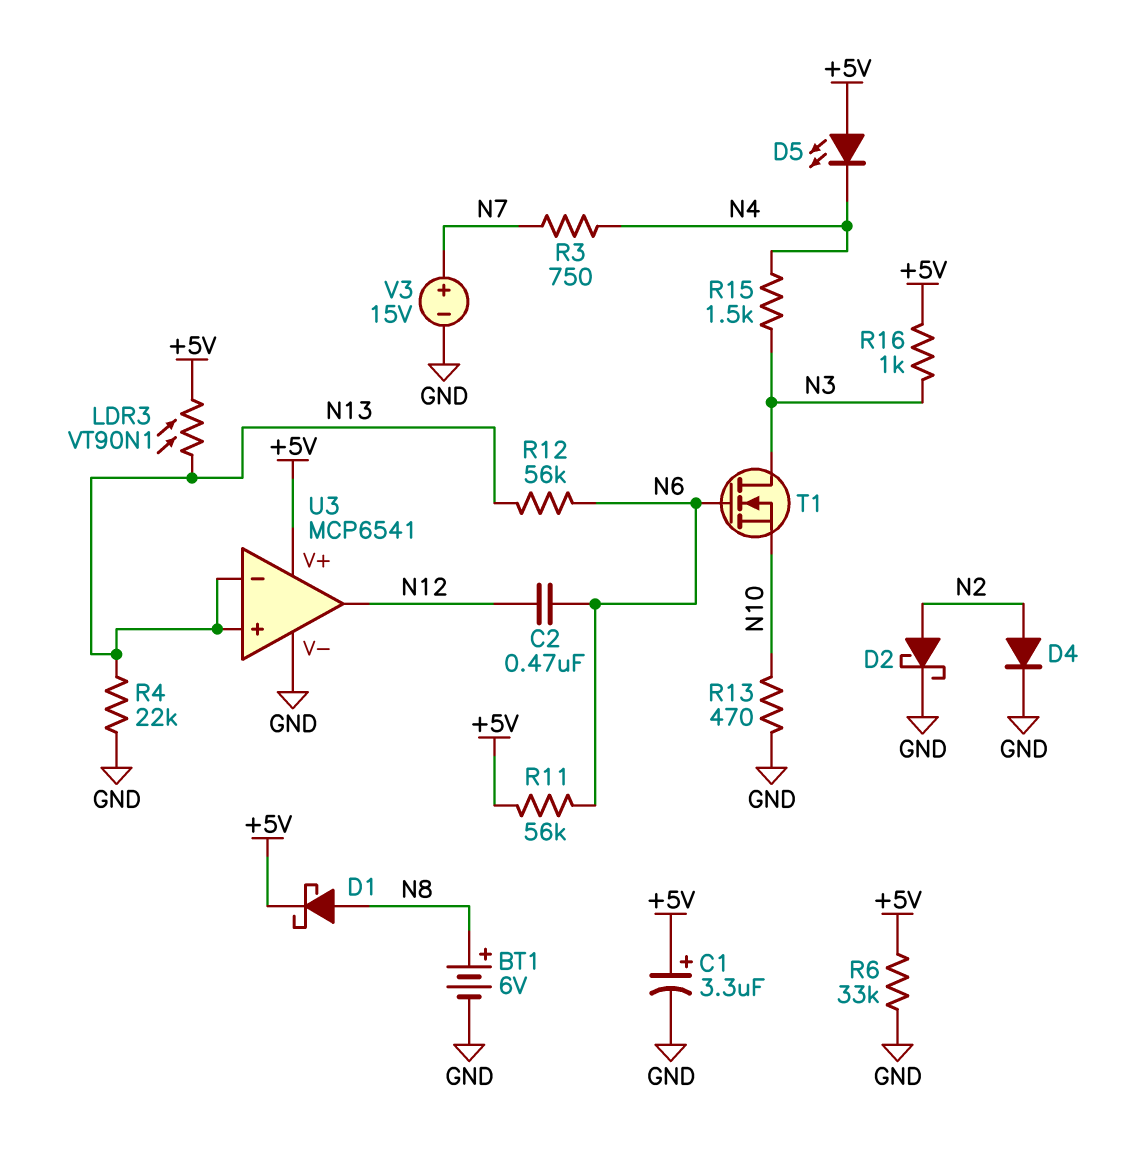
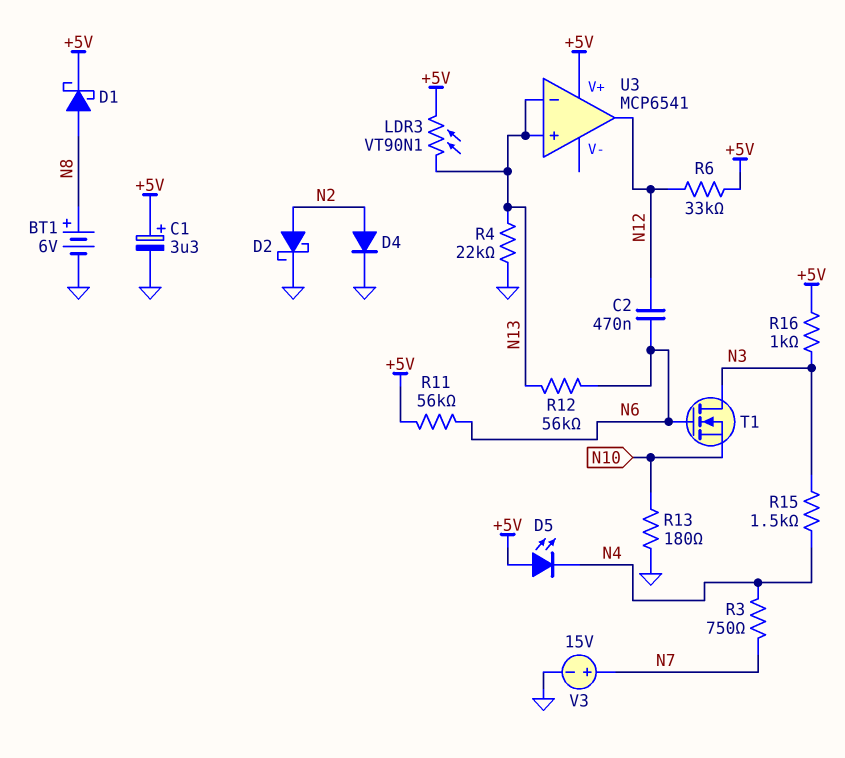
R6: 33k (+5V, GND) -> 33k (+5V, N12)
R13: 470 (GND, N10) -> 180 (GND, N10)
U3 pin V-: GND -> none

